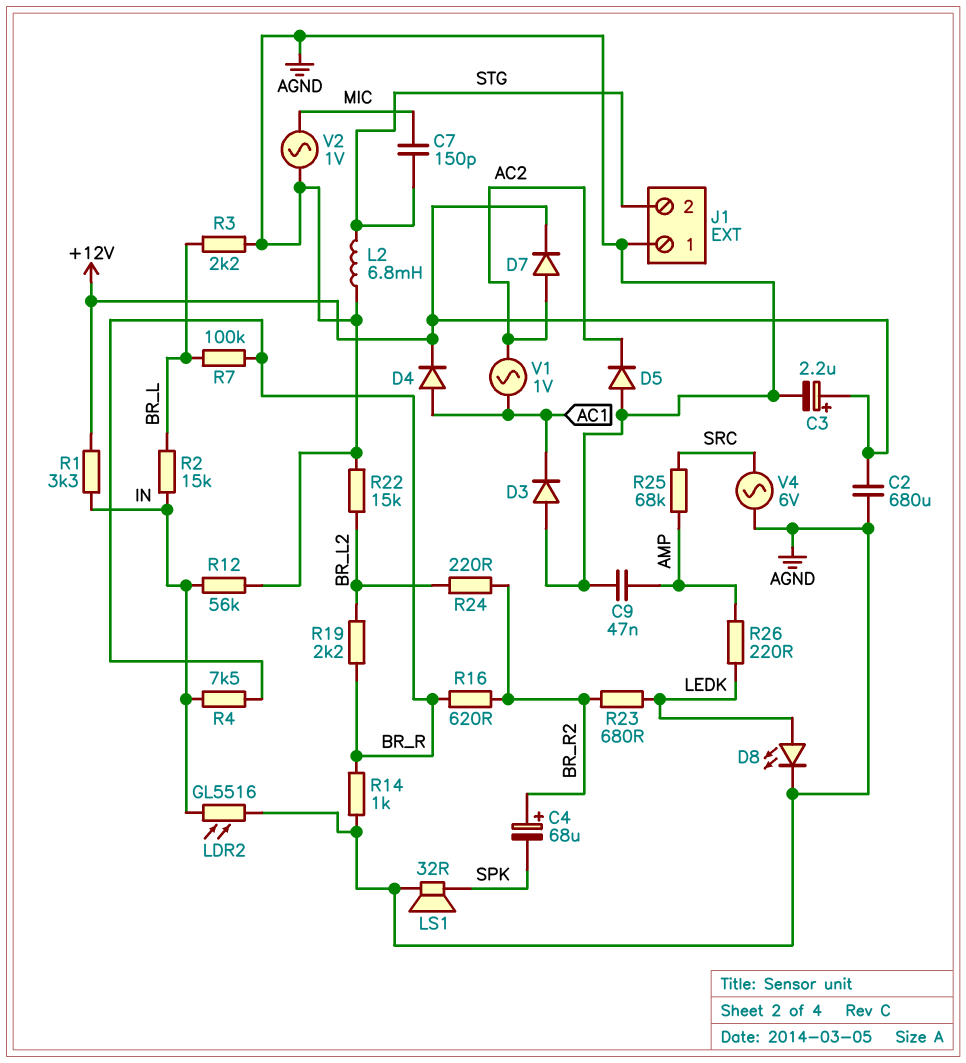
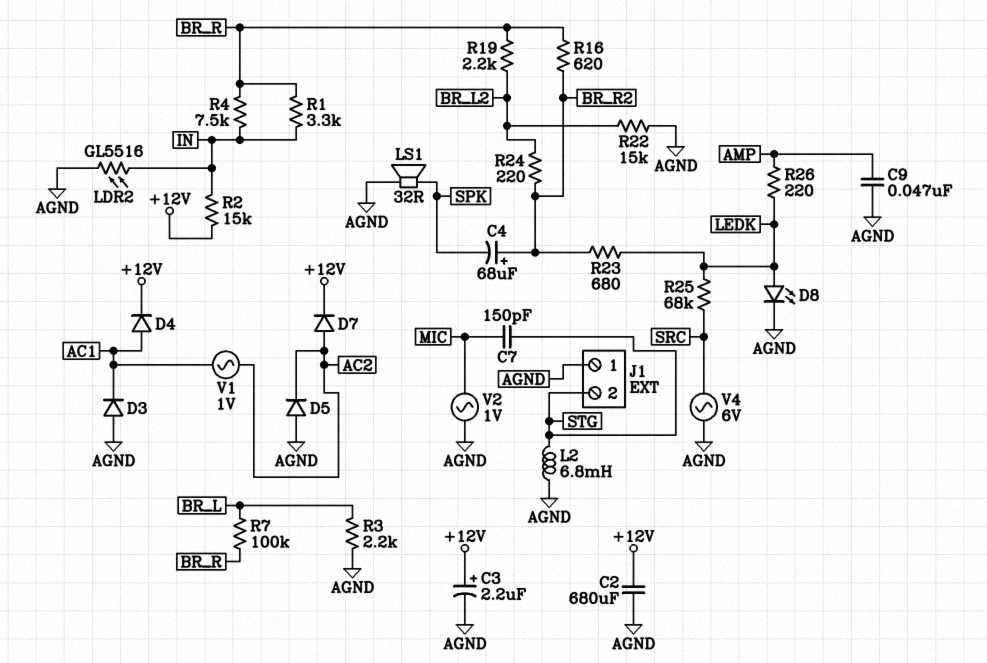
R1: 3.3k (+12V, IN) -> 3.3k (BR_R, IN)
R2: 15k (BR_L, IN) -> 15k (+12V, IN)
R12: 56k (AGND, IN) -> none
R14: 1k (AGND, BR_R) -> none
R25: 68k (AMP, SRC) -> 68k (LEDK, SRC)

